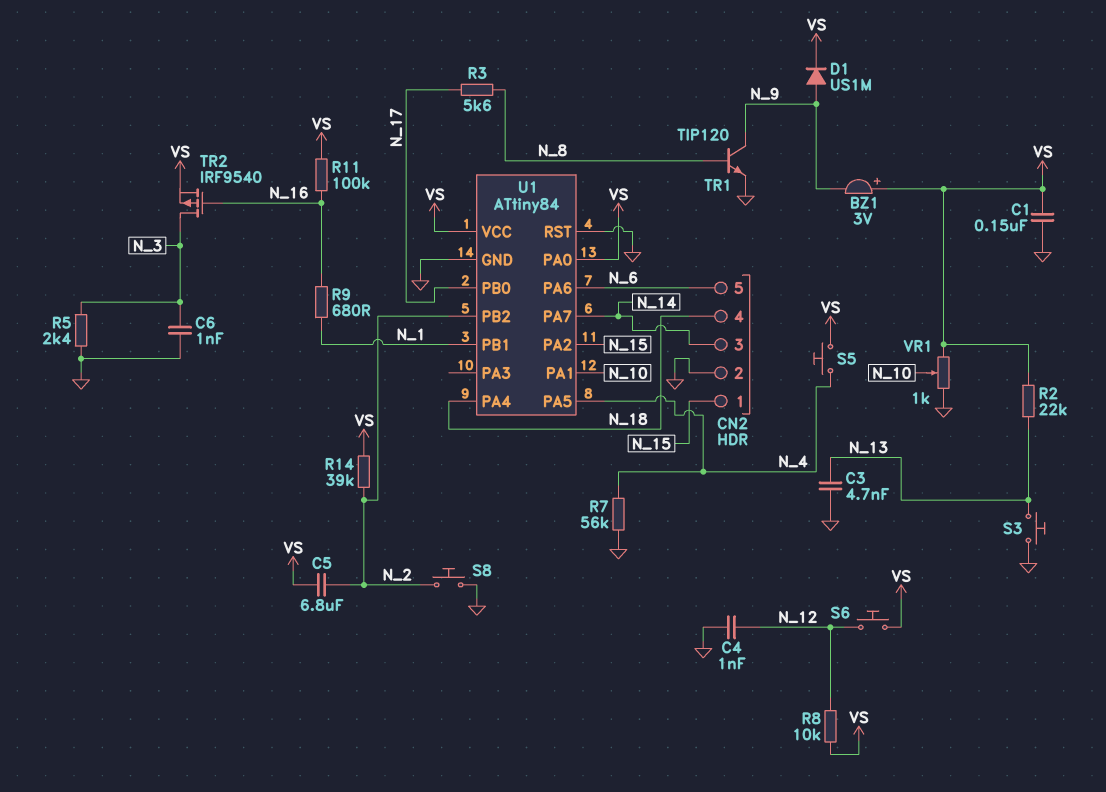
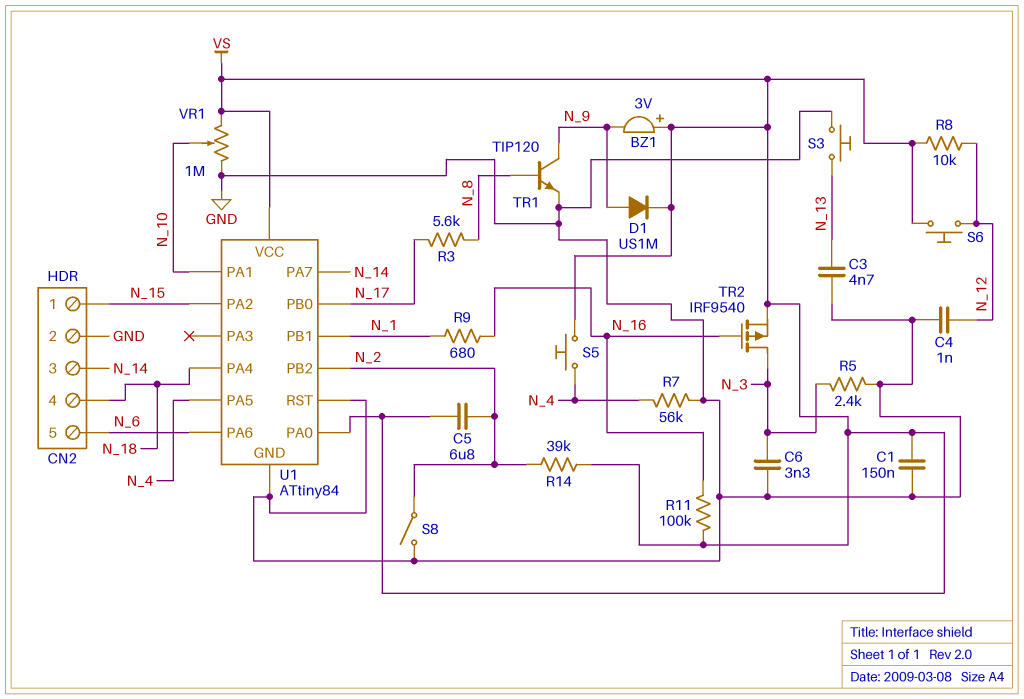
C6: 1nF (GND, N_3) -> 3.3nF (GND, N_3)
R2: 22k (N_13, VS) -> none
S8: button (GND, N_2) -> switch (GND, N_2)
VR1: 1k (GND, VS, wiper N_10) -> 1M (GND, VS, wiper N_10)

